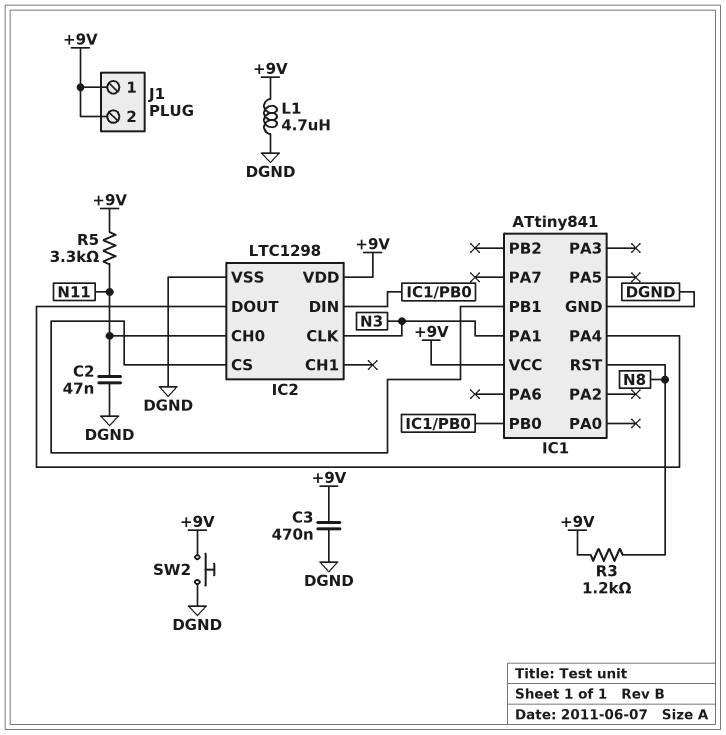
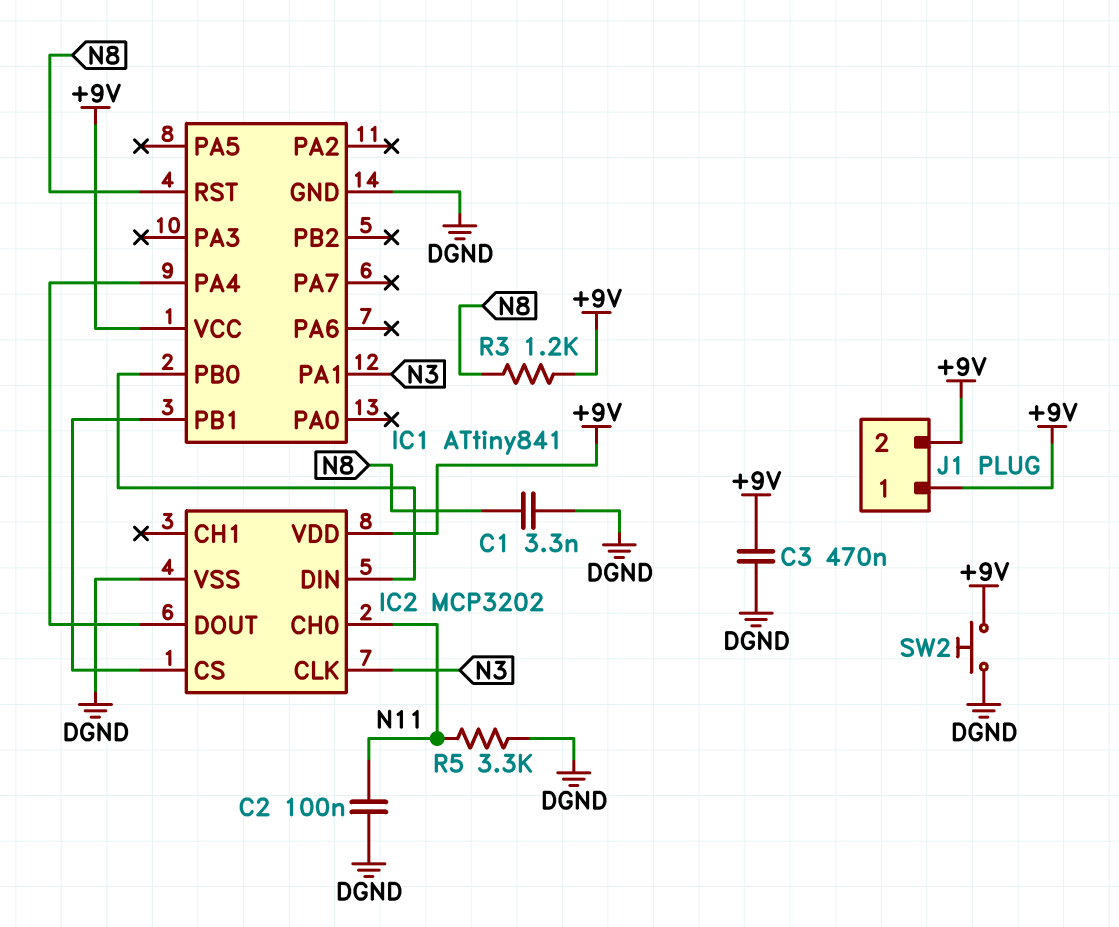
C1: none -> 3.3nF (DGND, N8)
C2: 47nF (DGND, N11) -> 100nF (DGND, N11)
IC2: LTC1298 -> MCP3202
L1: 4.7uH (+9V, DGND) -> none
R5: 3.3k (+9V, N11) -> 3.3k (DGND, N11)

